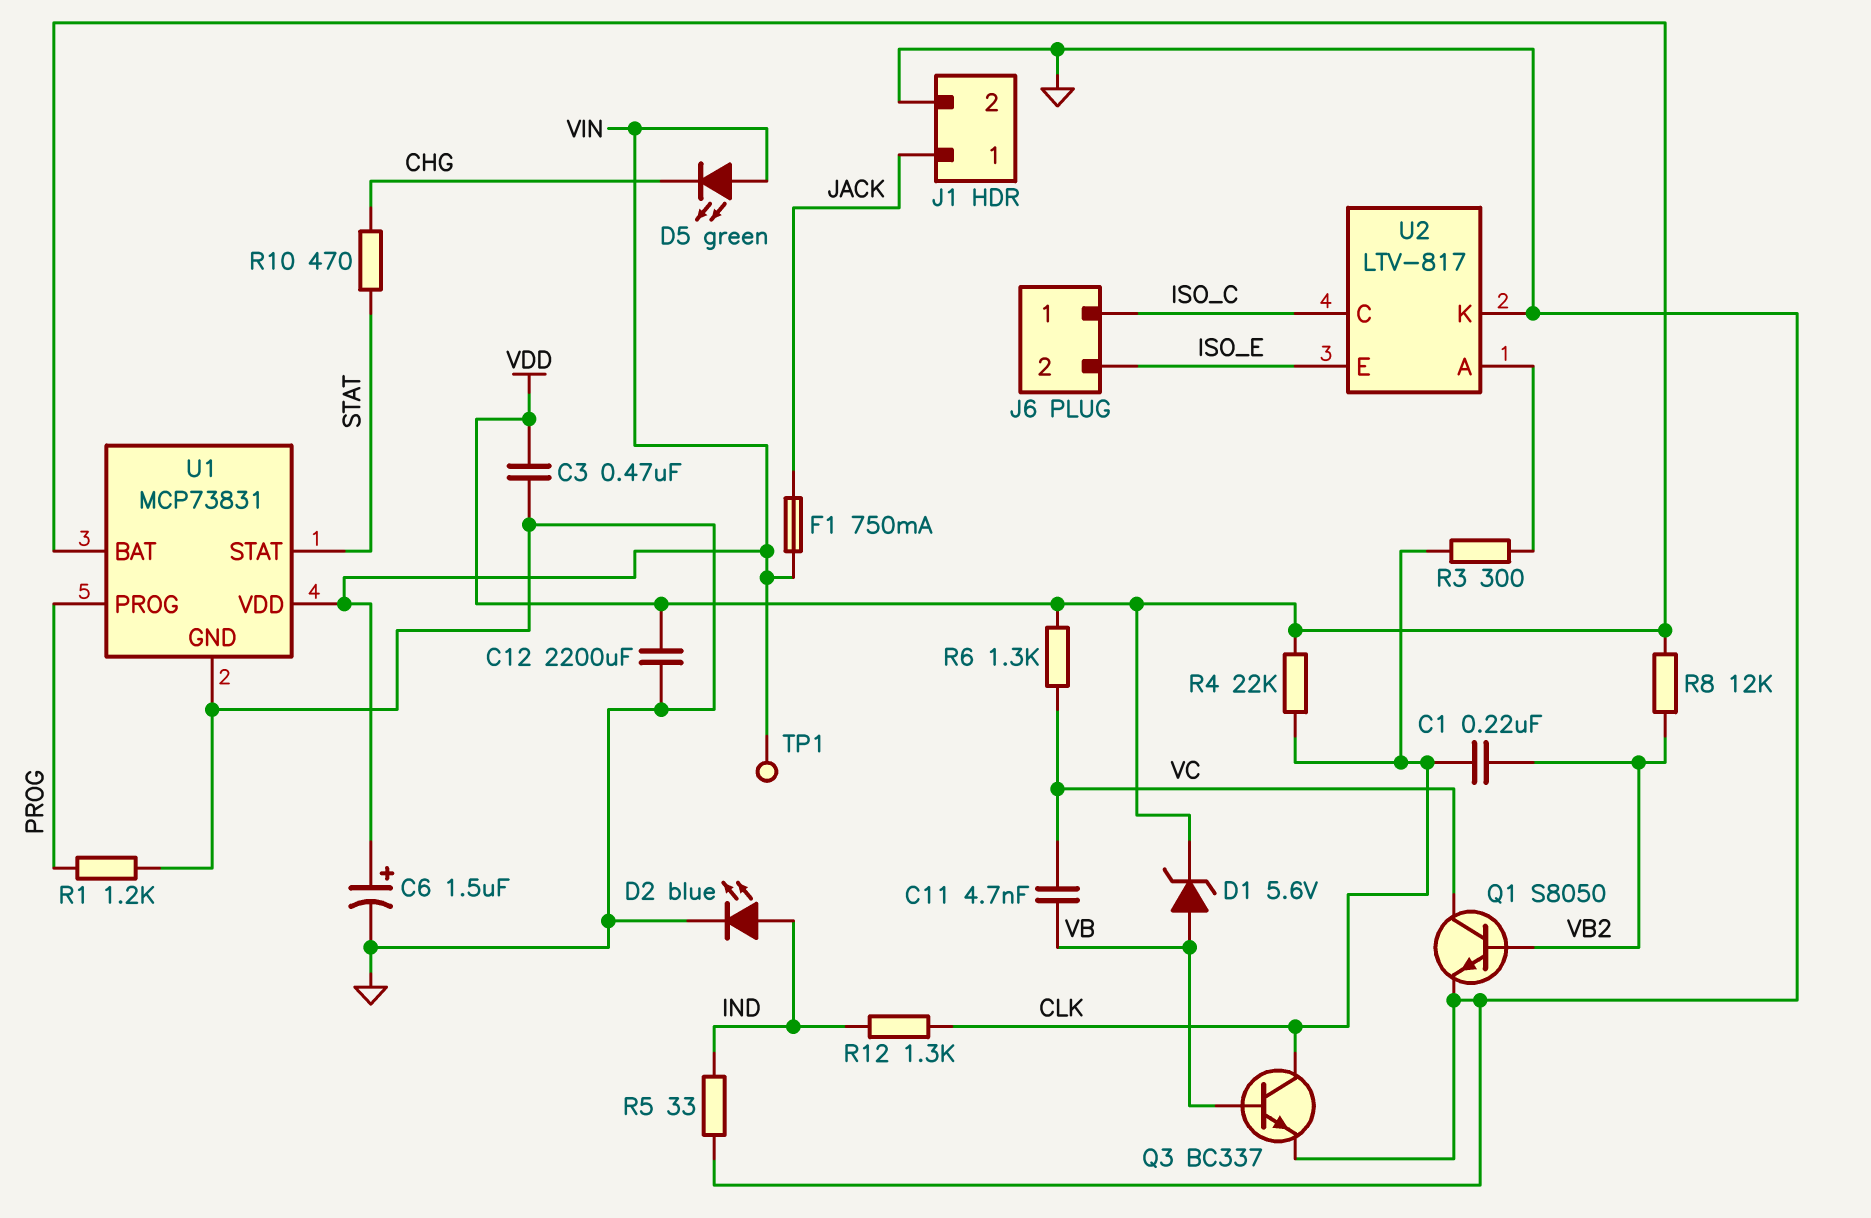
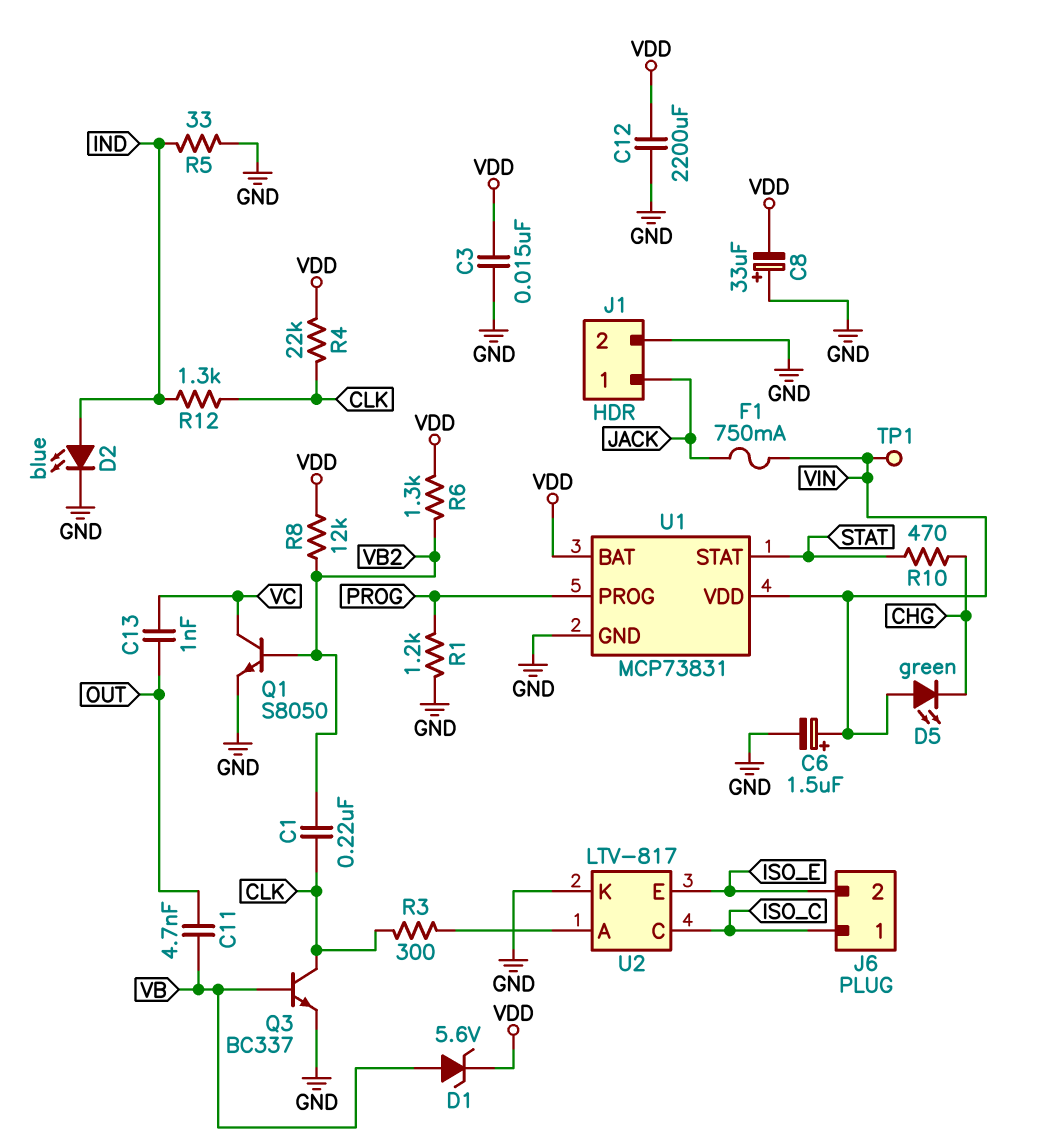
C3: 470nF (GND, VDD) -> 15nF (GND, VDD)
C8: none -> 33uF (plus GND, minus VDD)
C11: 4.7nF (VB, VC) -> 4.7nF (OUT, VB)
C13: none -> 1nF (OUT, VC)
R6: 1.3k (VC, VDD) -> 1.3k (VB2, VDD)

